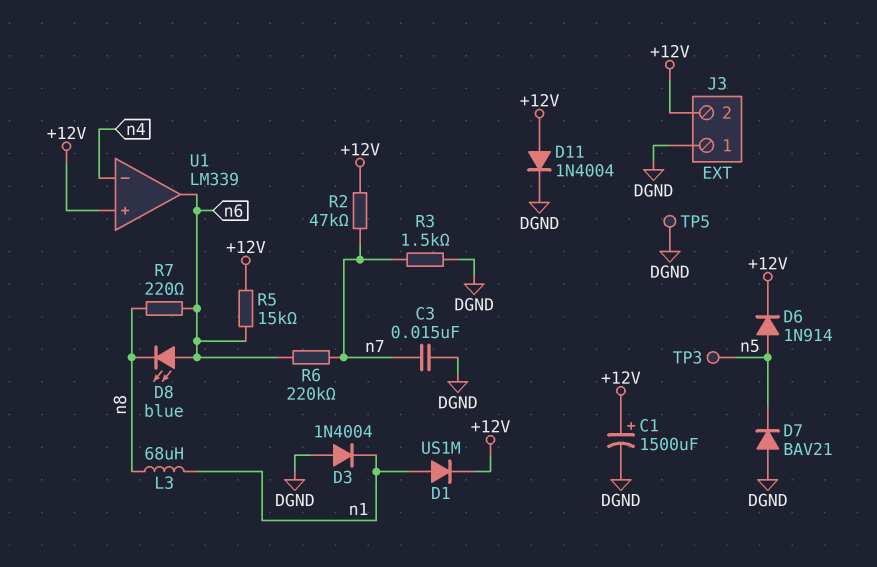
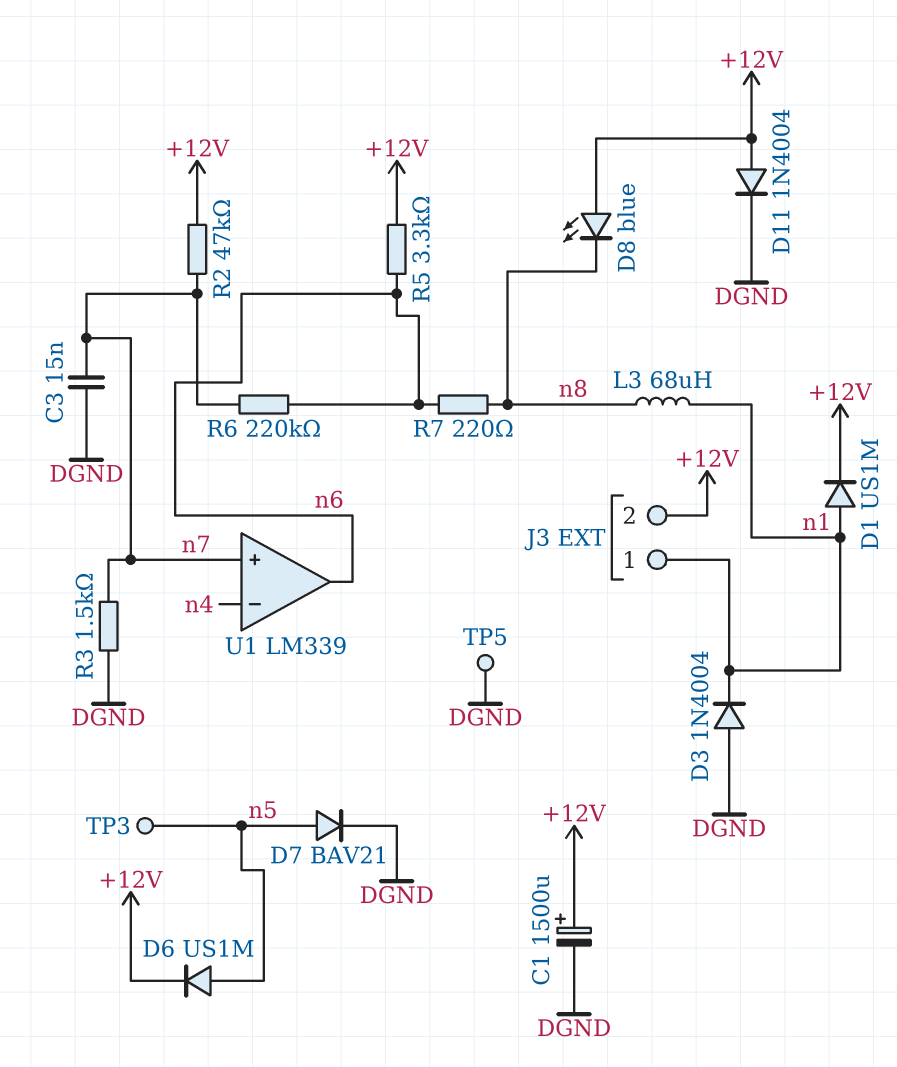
D6: diode 1N914 (A n5, K +12V) -> diode US1M (A n5, K +12V)
D7: diode BAV21 (A DGND, K n5) -> diode BAV21 (A n5, K DGND)
D8: LED blue (A n6, K n8) -> LED blue (A +12V, K n8)
J3 pin 1: DGND -> n1
R5: 15k (+12V, n6) -> 3.3k (+12V, n6)
U1 pin in+: +12V -> n7

